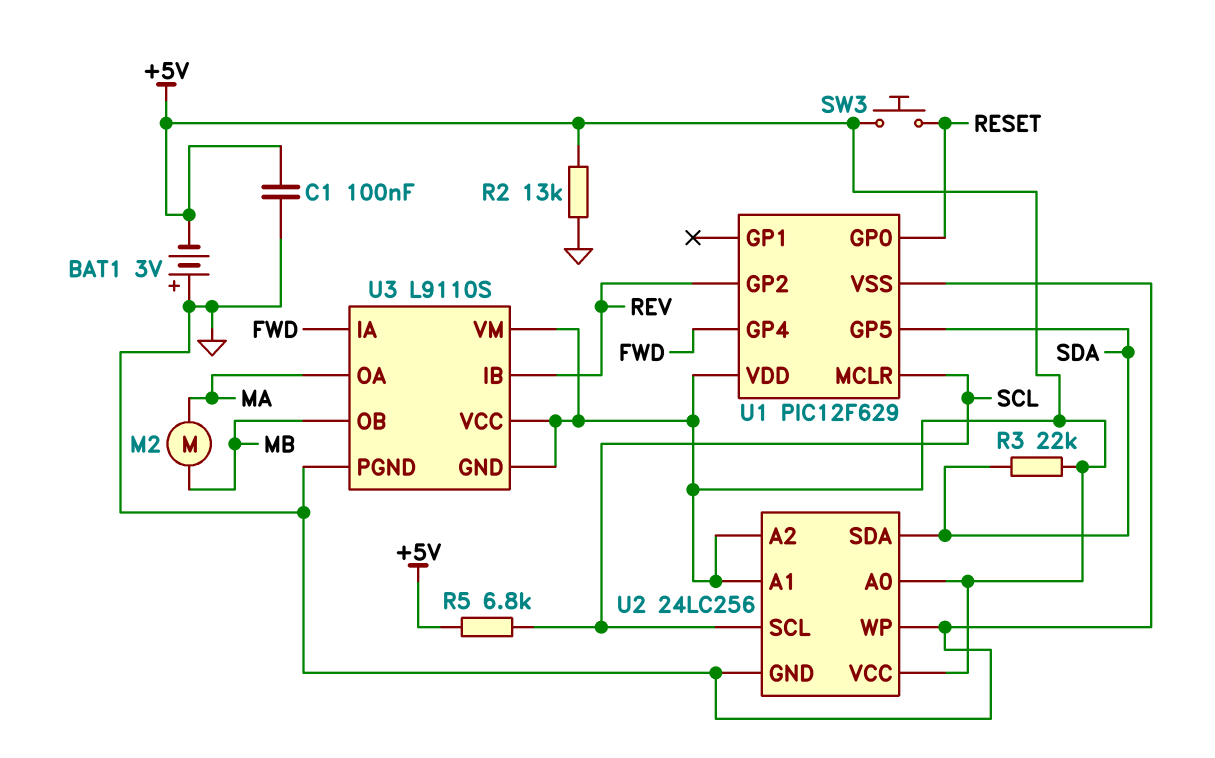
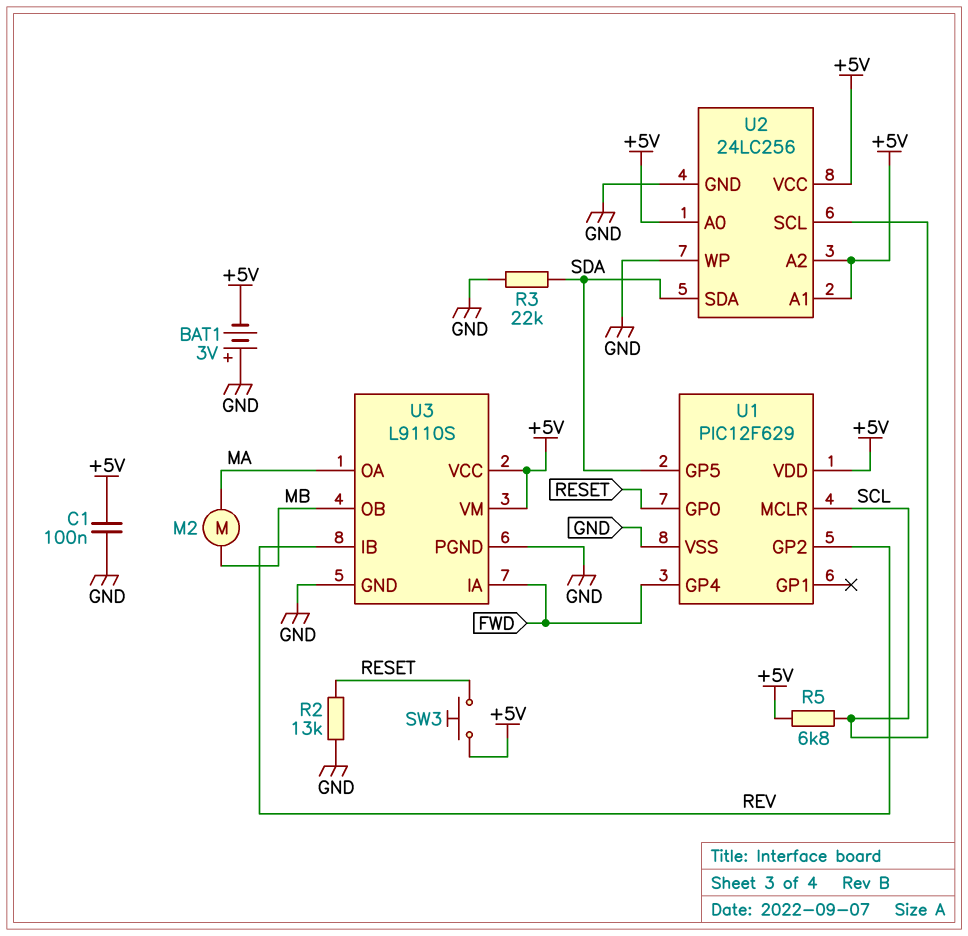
R2: 13k (+5V, GND) -> 13k (GND, RESET)
R3: 22k (+5V, SDA) -> 22k (GND, SDA)
U3 pin GND: +5V -> GND

